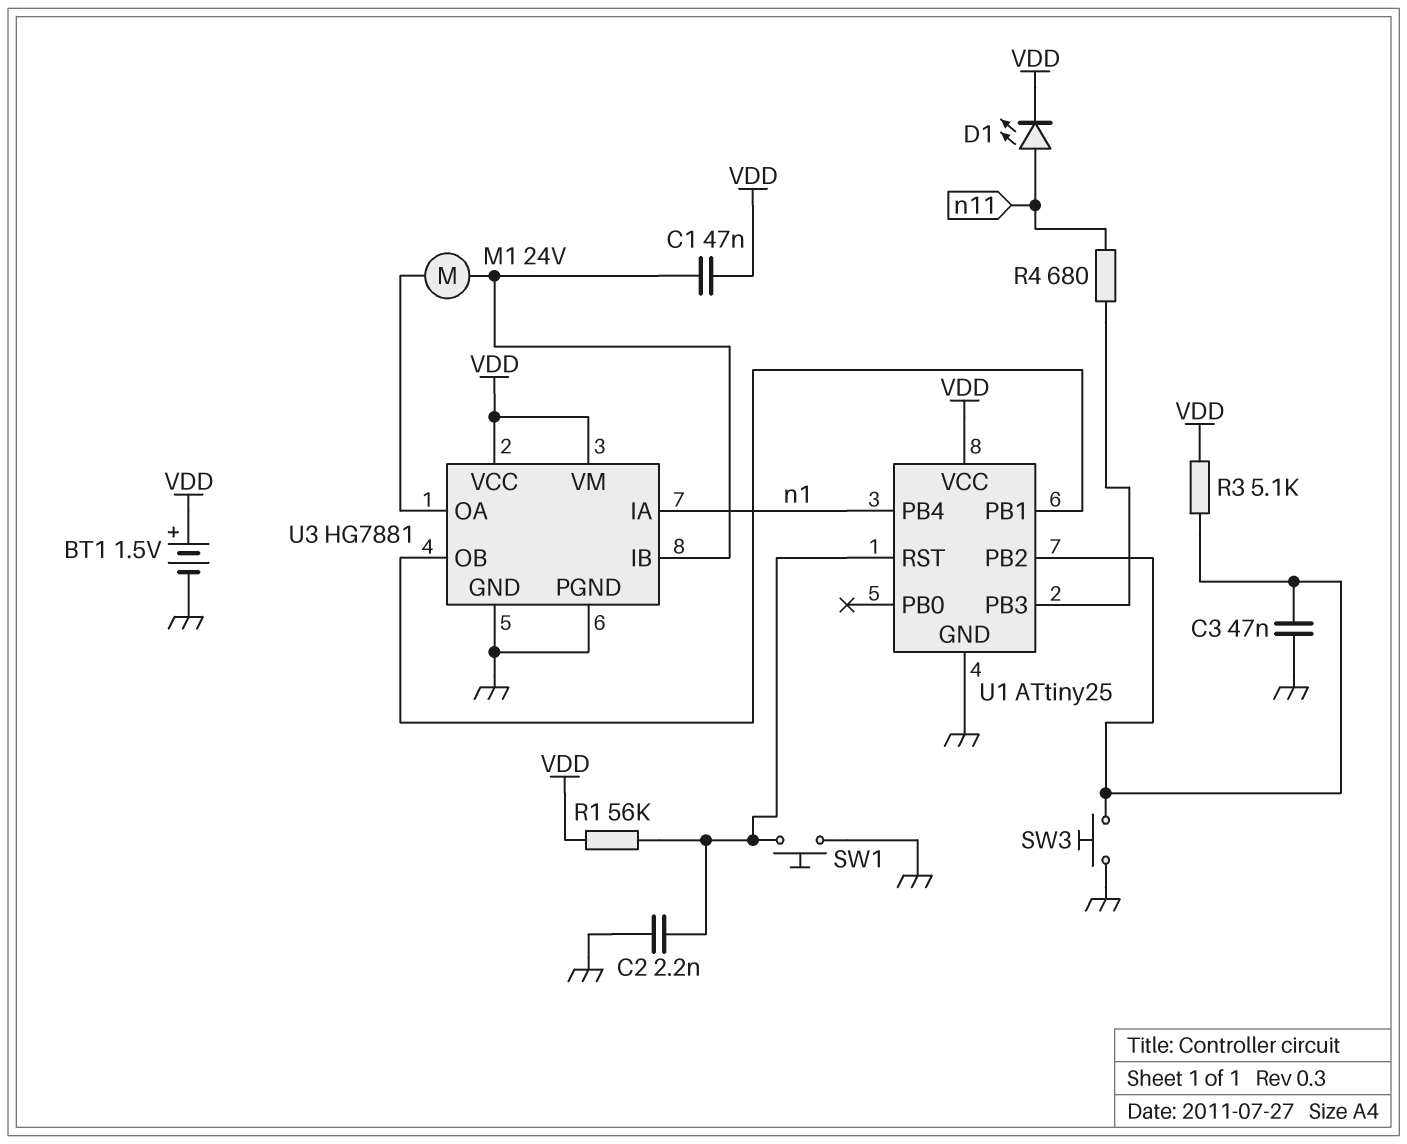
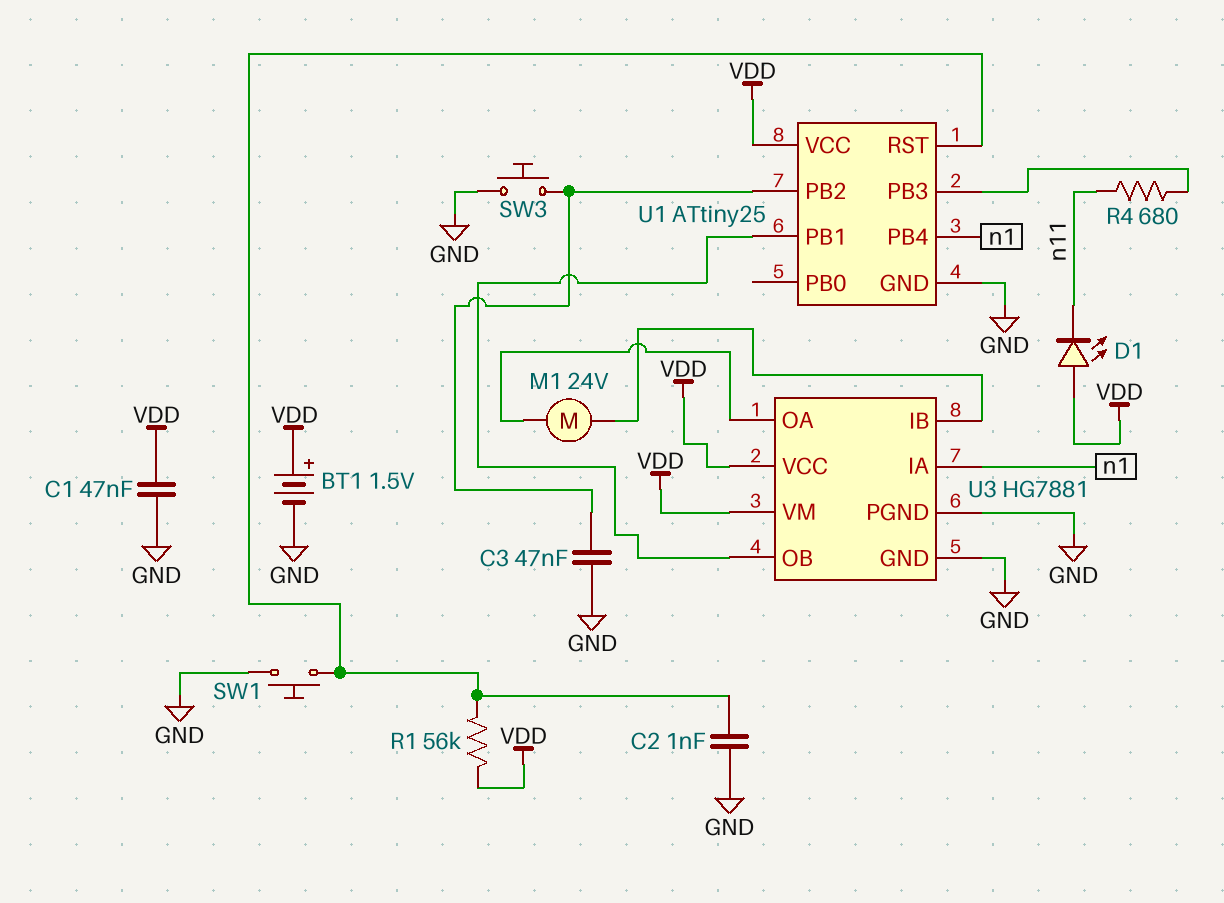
C1: 47nF (U3/IB, VDD) -> 47nF (GND, VDD)
C2: 2.2nF (GND, U1/RST) -> 1nF (GND, U1/RST)
D1: LED (A n11, K VDD) -> LED (A VDD, K n11)
R3: 5.1k (U1/PB2, VDD) -> none

